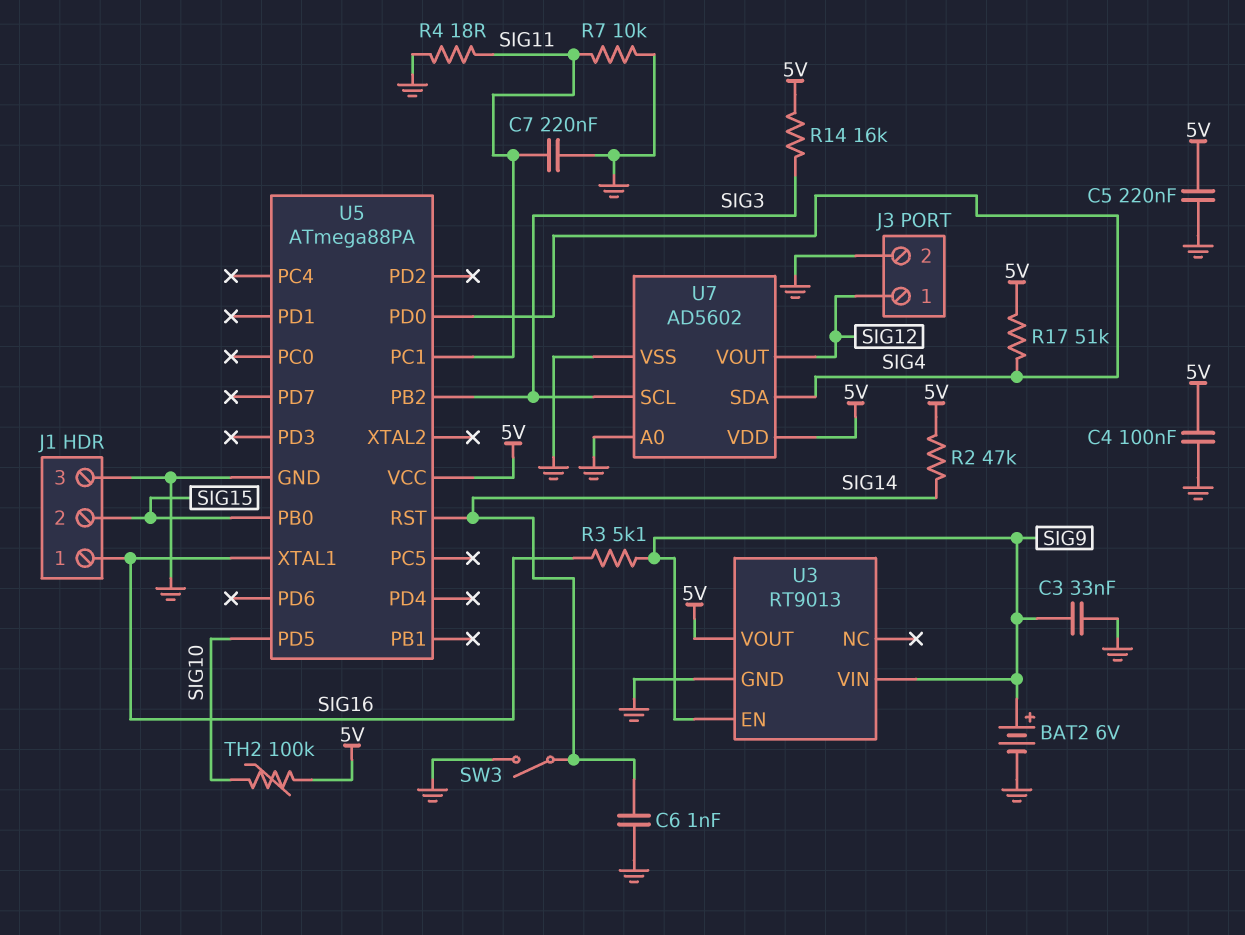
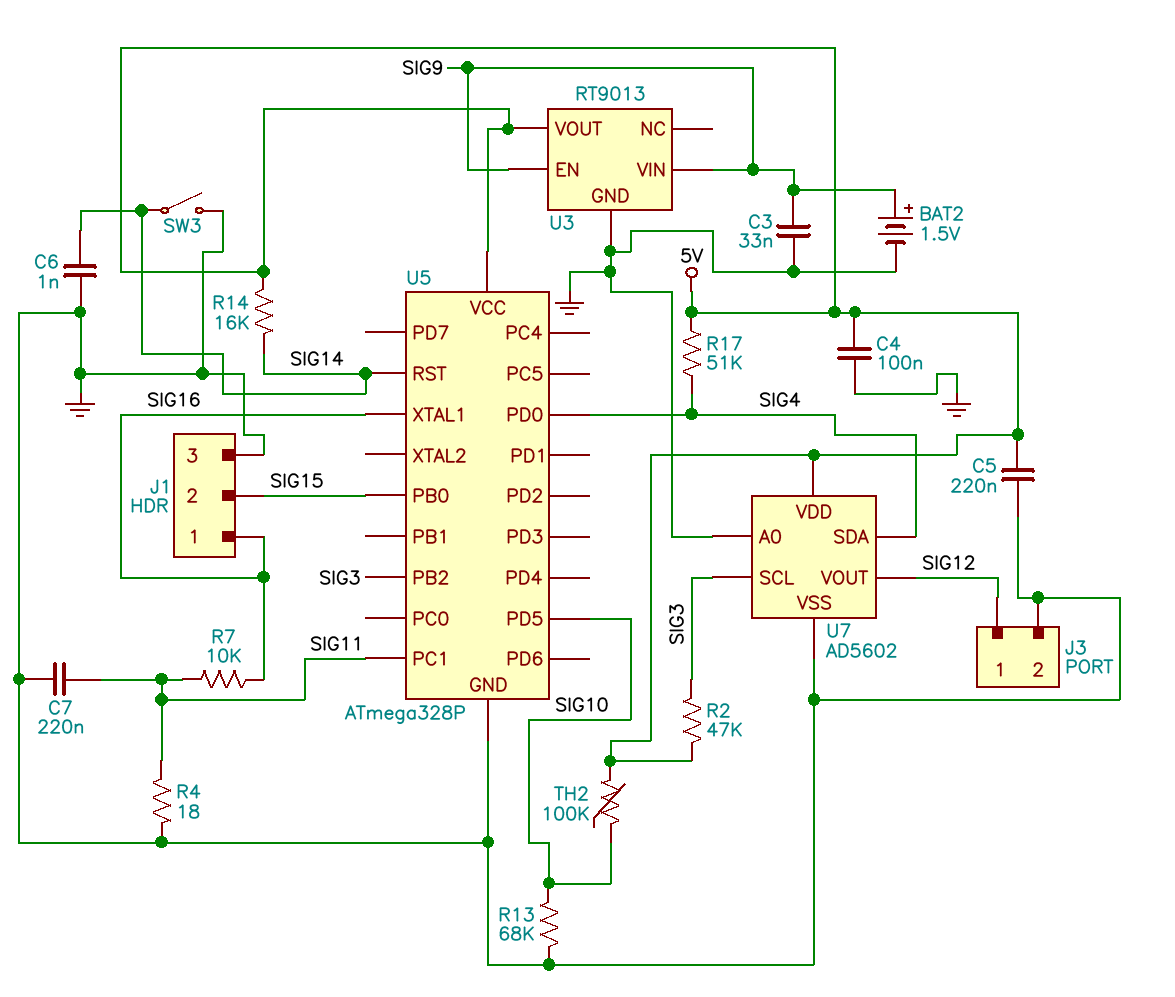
BAT2: 6V (plus SIG9, minus GND) -> 1.5V (plus SIG9, minus GND)
R2: 47k (5V, SIG14) -> 47k (5V, SIG3)
R3: 5.1k (SIG9, SIG16) -> none
R7: 10k (GND, SIG11) -> 10k (SIG11, SIG16)
R13: none -> 68k (GND, SIG10)
R14: 16k (5V, SIG3) -> 16k (5V, SIG14)
U5: ATmega88PA -> ATmega328P

